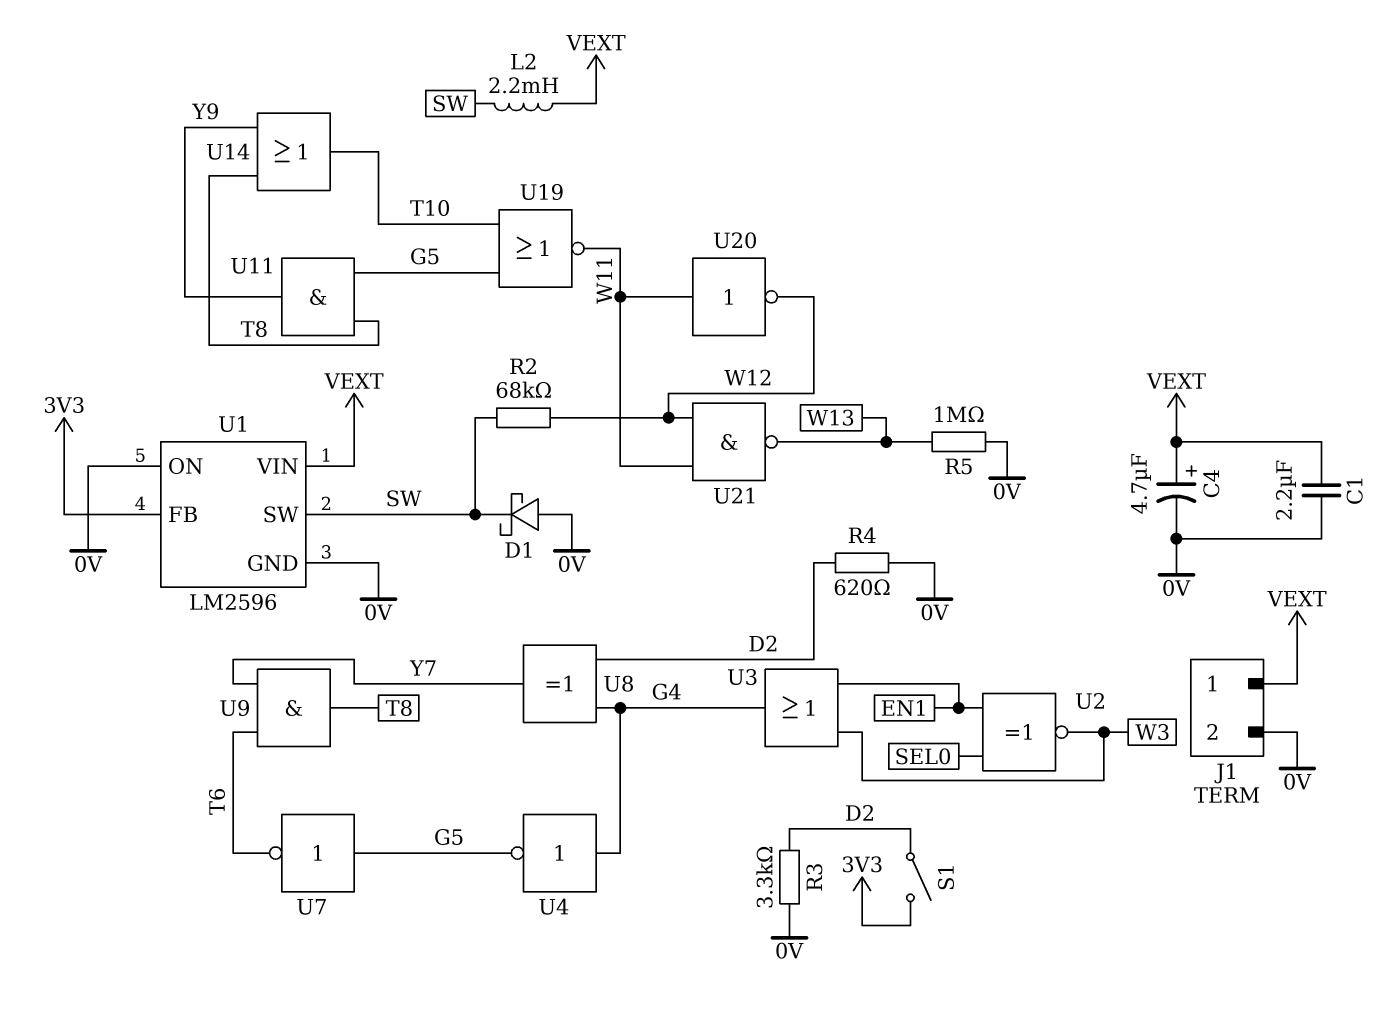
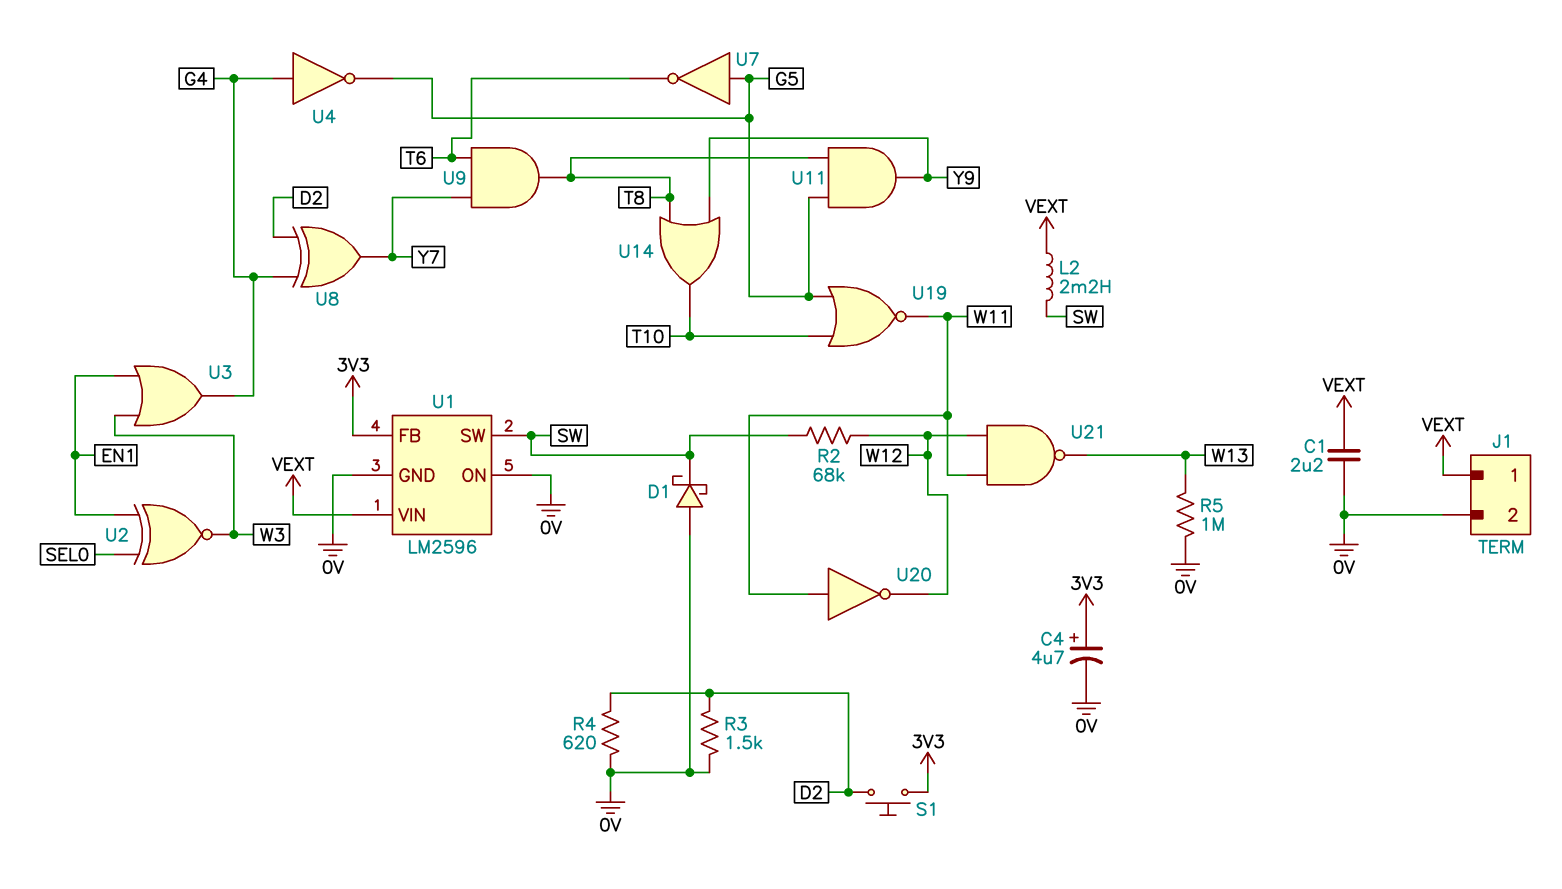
C4: 4.7uF (plus VEXT, minus 0V) -> 4.7uF (plus 3V3, minus 0V)
R3: 3.3k (0V, D2) -> 1.5k (0V, D2)
S1: switch (3V3, D2) -> button (3V3, D2)

